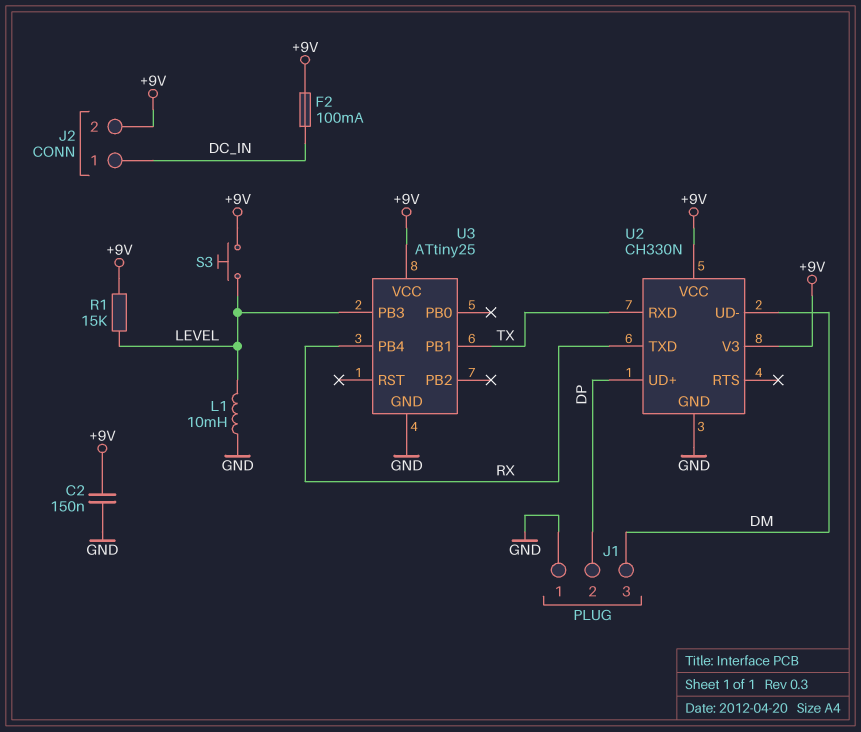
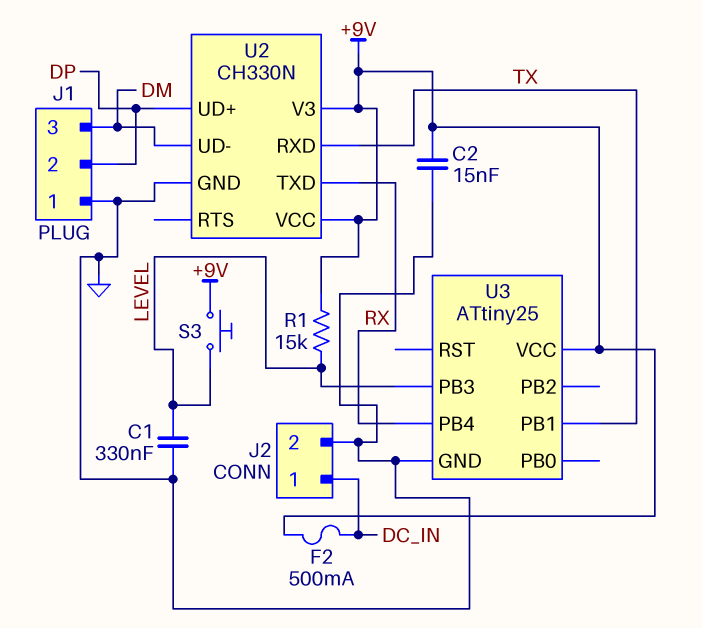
C1: none -> 330nF (GND, LEVEL)
C2: 150nF (+9V, GND) -> 15nF (+9V, GND)
F2: 100mA (+9V, DC_IN) -> 500mA (+9V, DC_IN)
J2 pin 2: +9V -> GND
L1: 10mH (GND, LEVEL) -> none

